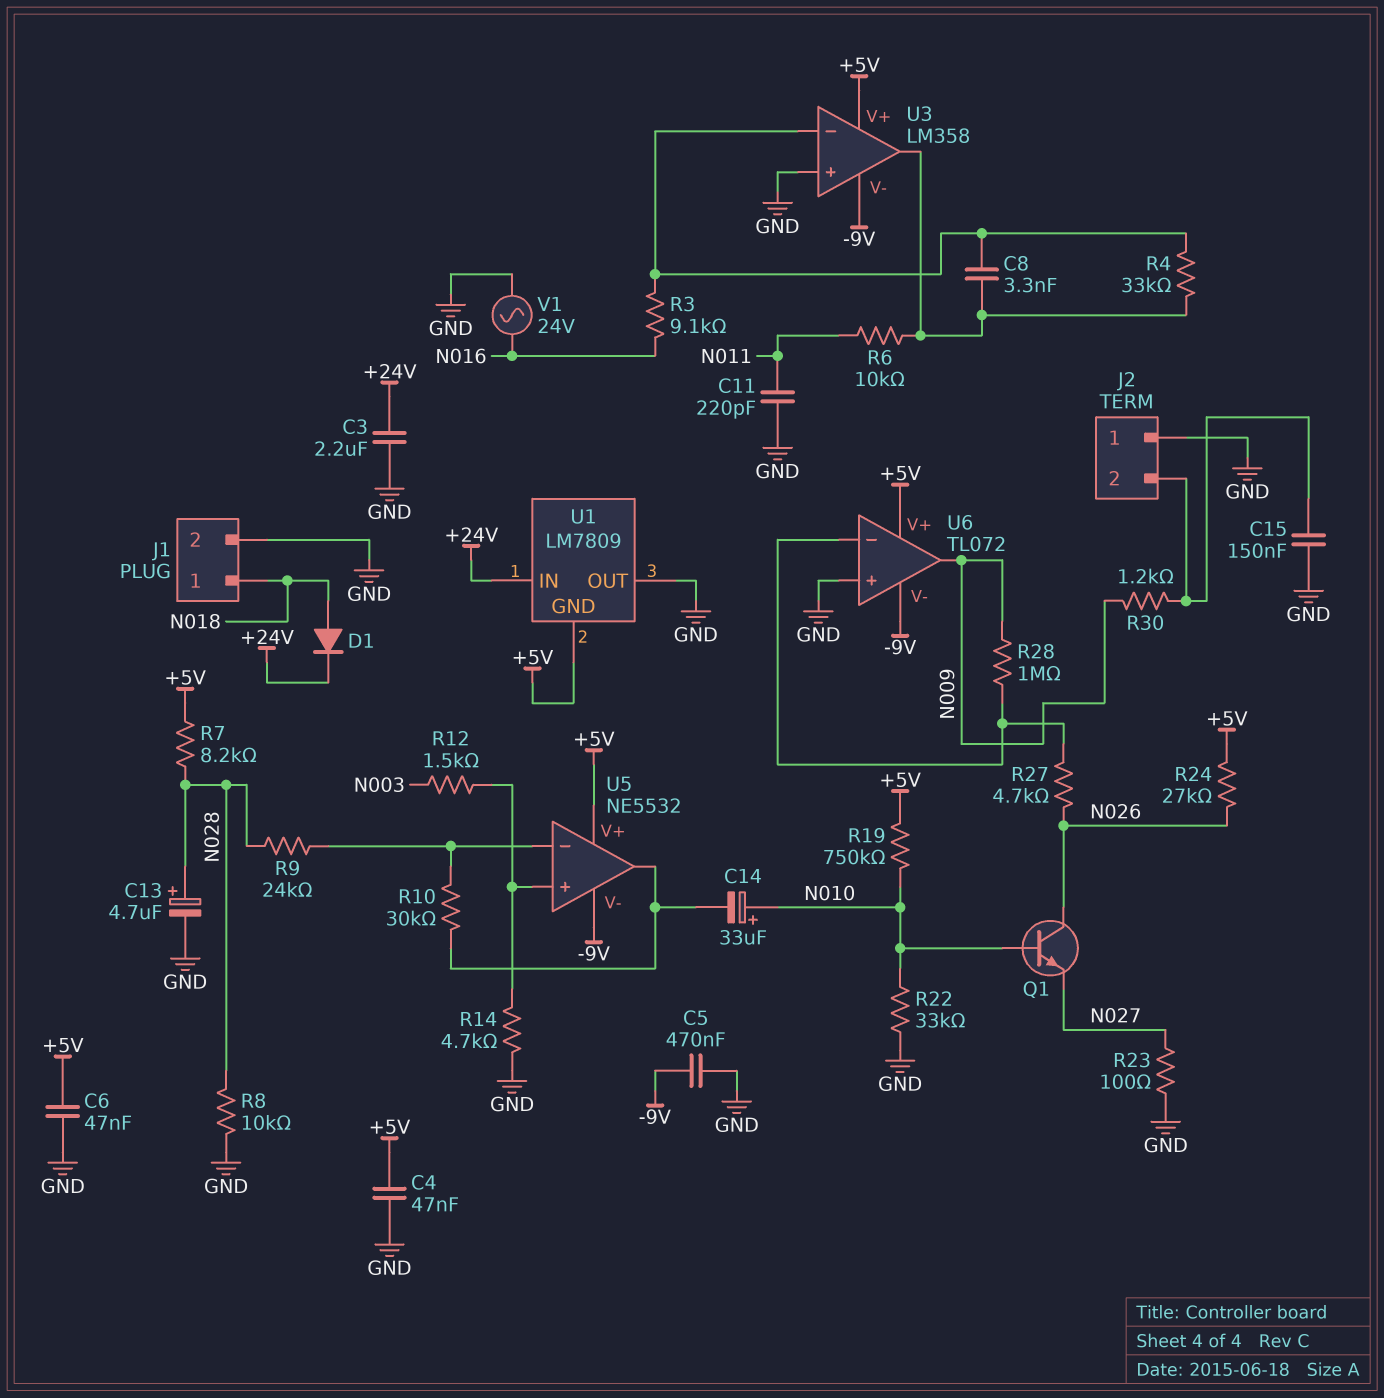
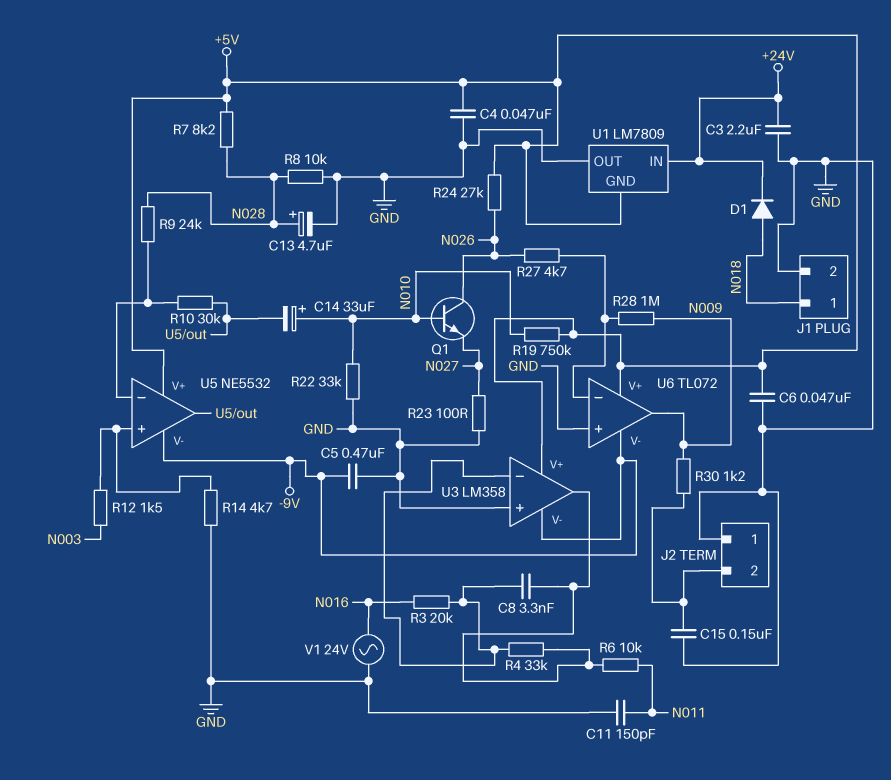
C11: 220pF (GND, N011) -> 150pF (GND, N011)
R3: 9.1k (N016, U3/in-) -> 20k (N016, U3/in-)

